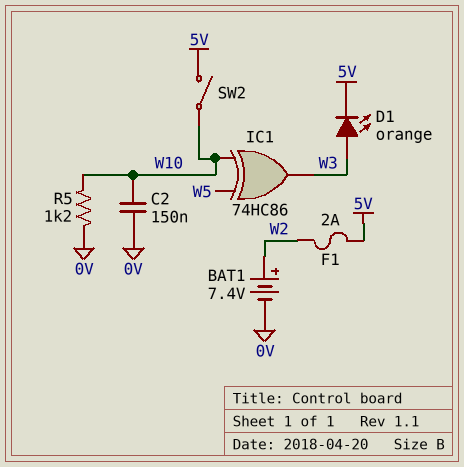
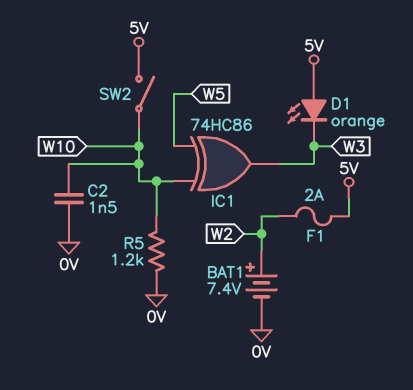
C2: 150nF (0V, W10) -> 1.5nF (0V, W10)
D1: LED orange (A W3, K 5V) -> LED orange (A 5V, K W3)

